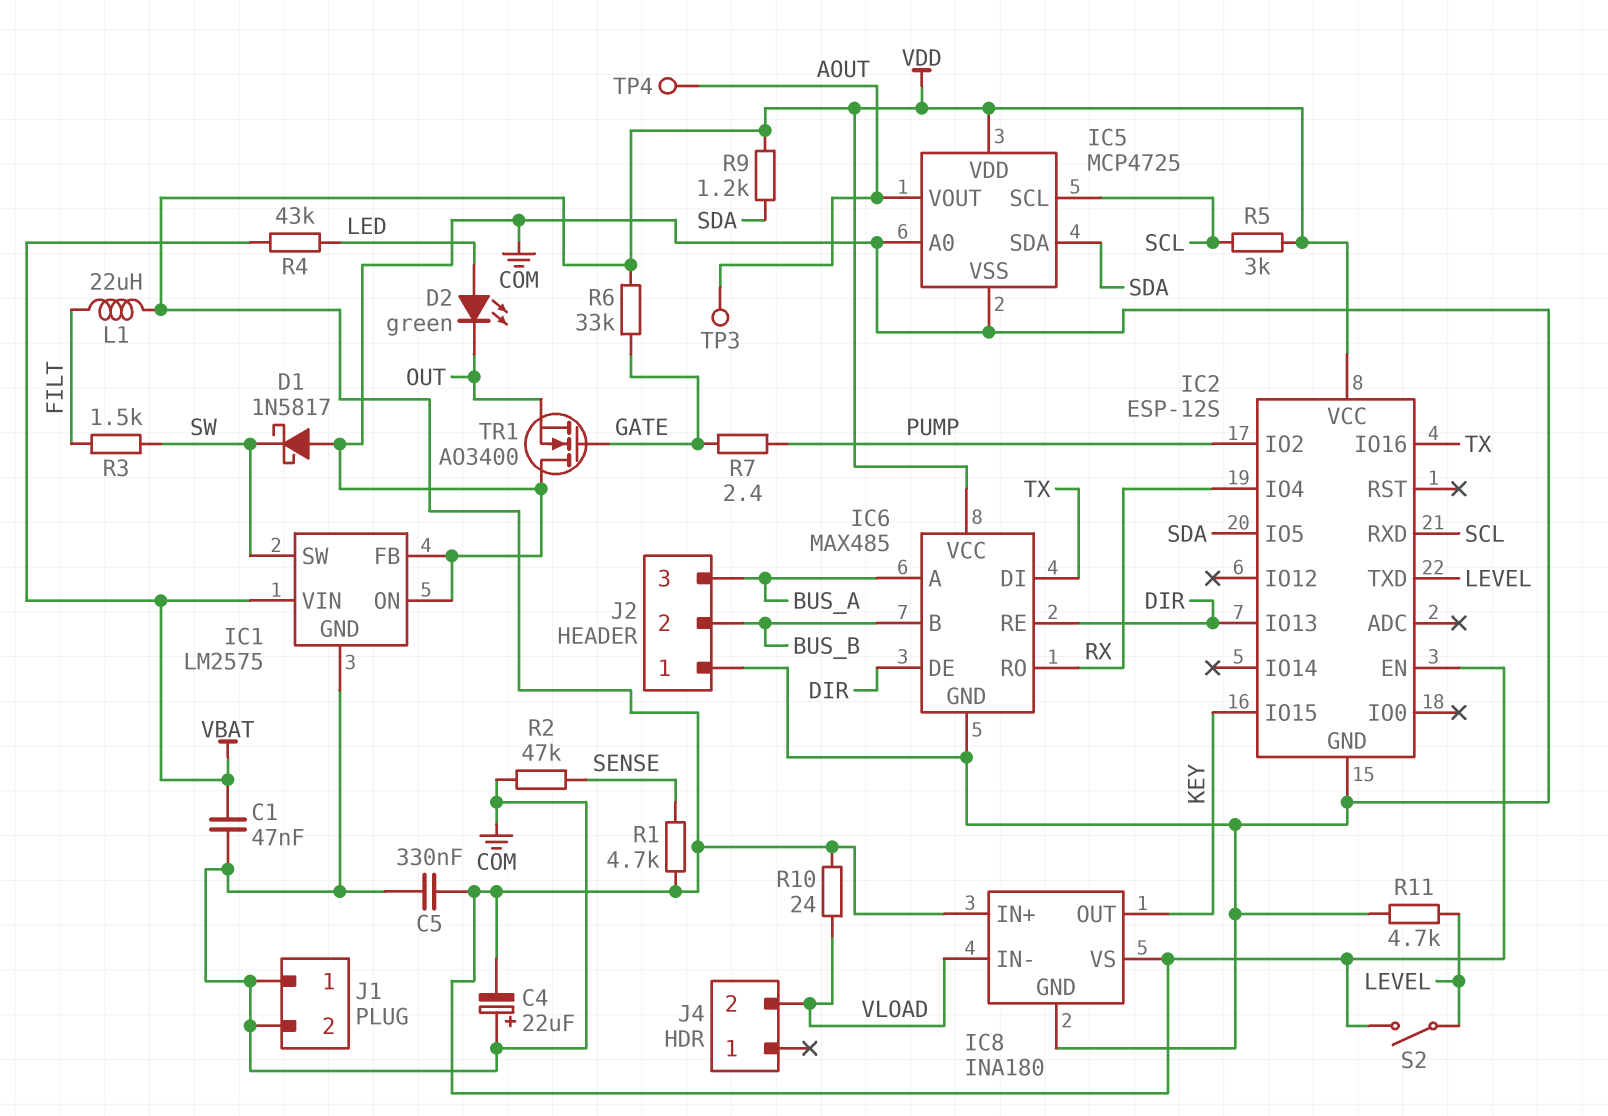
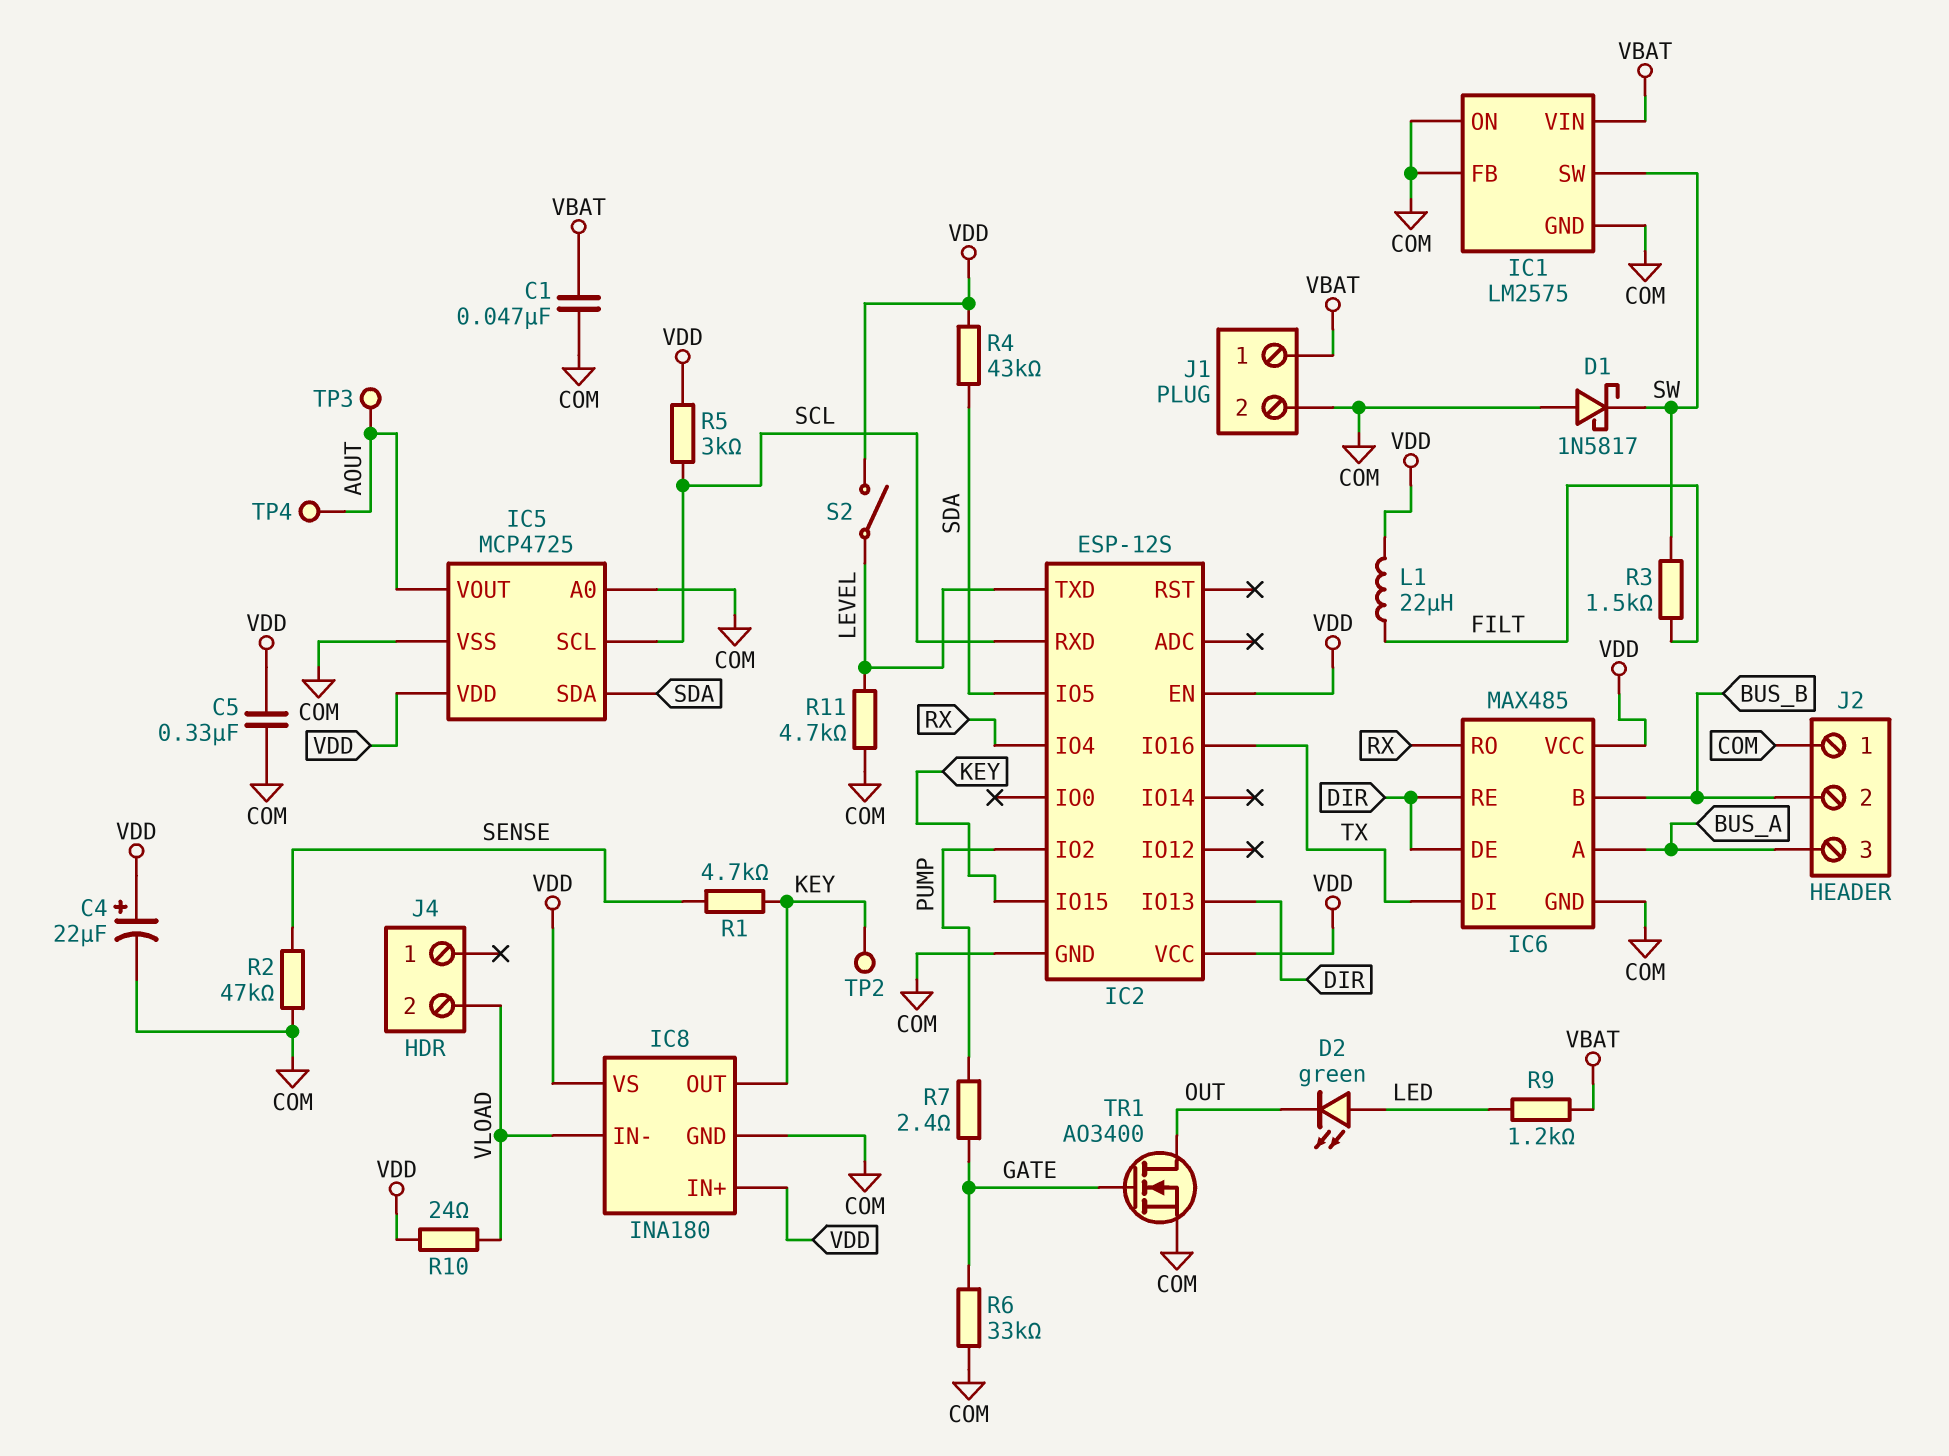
C4: 22uF (plus COM, minus VDD) -> 22uF (plus VDD, minus COM)
J1 pin 1: COM -> VBAT
R1: 4.7k (SENSE, VDD) -> 4.7k (KEY, SENSE)
R4: 43k (LED, VBAT) -> 43k (SDA, VDD)
R6: 33k (GATE, VDD) -> 33k (COM, GATE)
R9: 1.2k (SDA, VDD) -> 1.2k (LED, VBAT)
TP2: none -> test point (KEY)
TR1: NMOS AO3400 (G GATE, D COM, S OUT) -> NMOS AO3400 (G GATE, D OUT, S COM)

